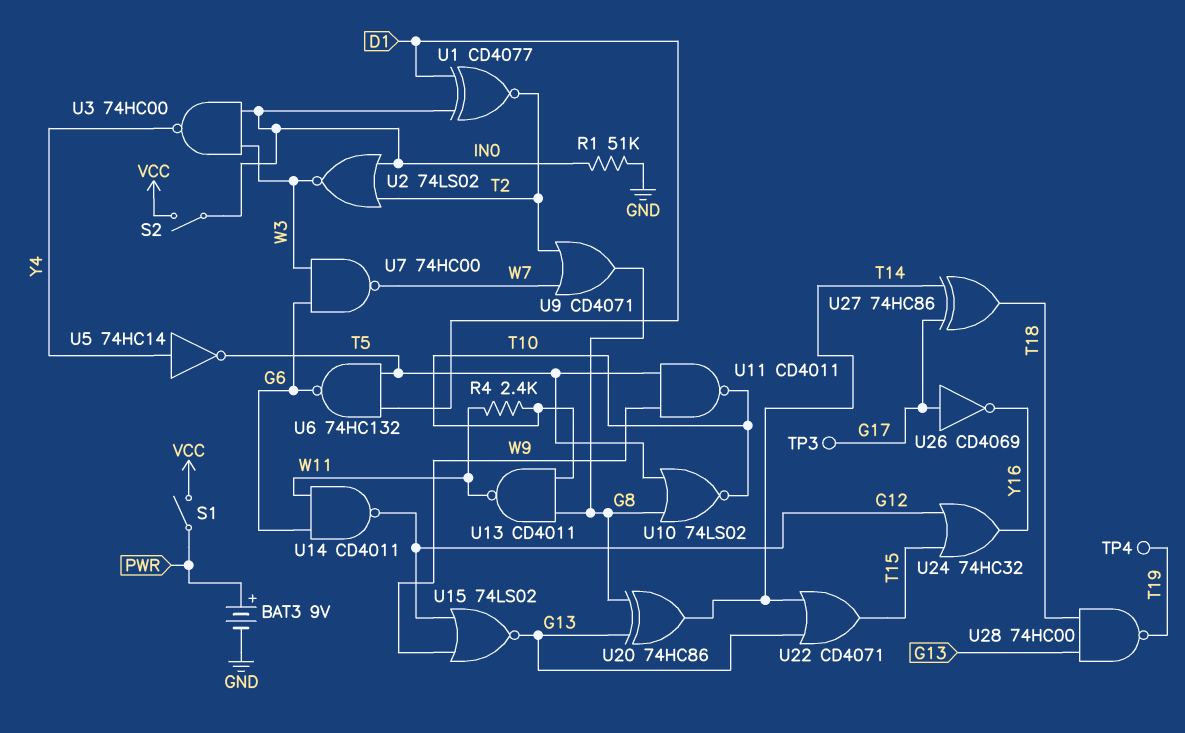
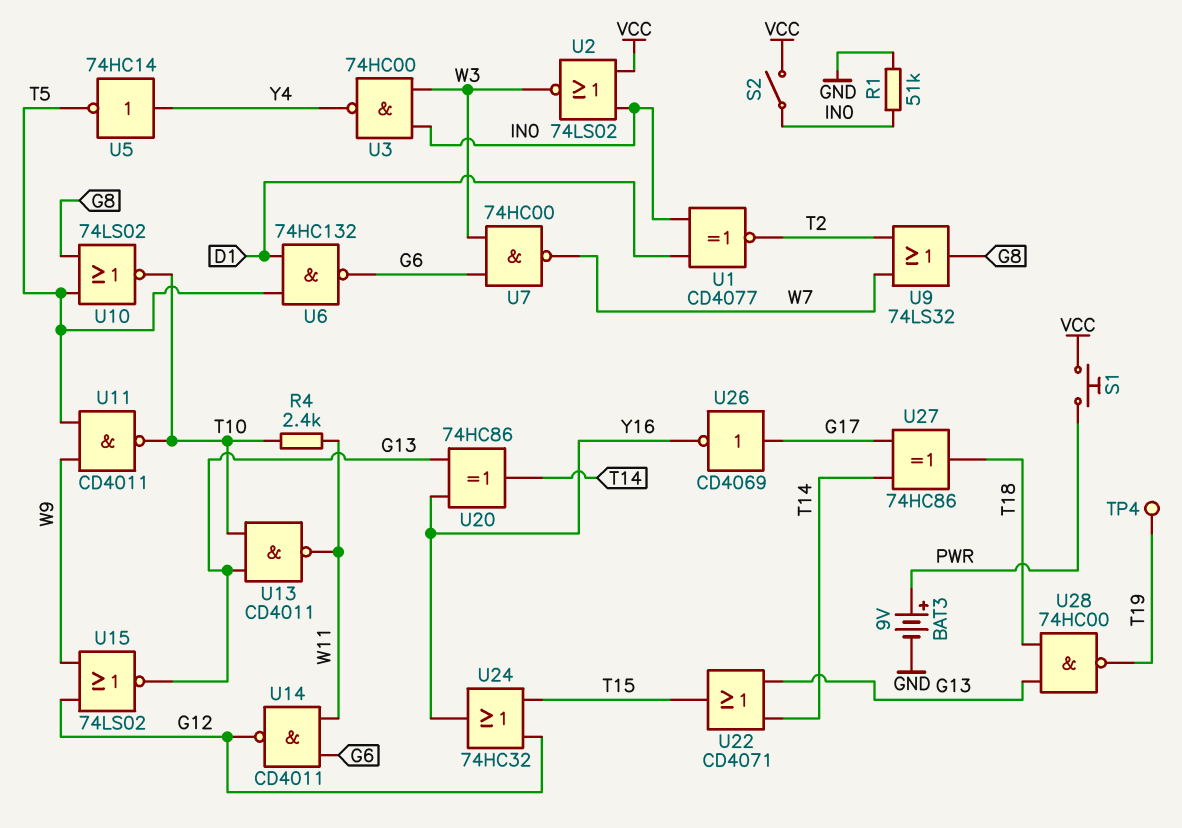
S1: switch (PWR, VCC) -> button (PWR, VCC)
TP3: test point (G17) -> none
U2: NOR 74LS02 (in IN0, in T2, out W3) -> NOR 74LS02 (in IN0, in VCC, out W3)
U9: OR CD4071 (in T2, in W7, out G8) -> OR 74LS32 (in T2, in W7, out G8)
U13: NAND CD4011 (in G8, in T10, out W11) -> NAND CD4011 (in G13, in T10, out W11)
U20: XOR 74HC86 (in G8, in G13, out T14) -> XOR 74HC86 (in G13, in Y16, out T14)

